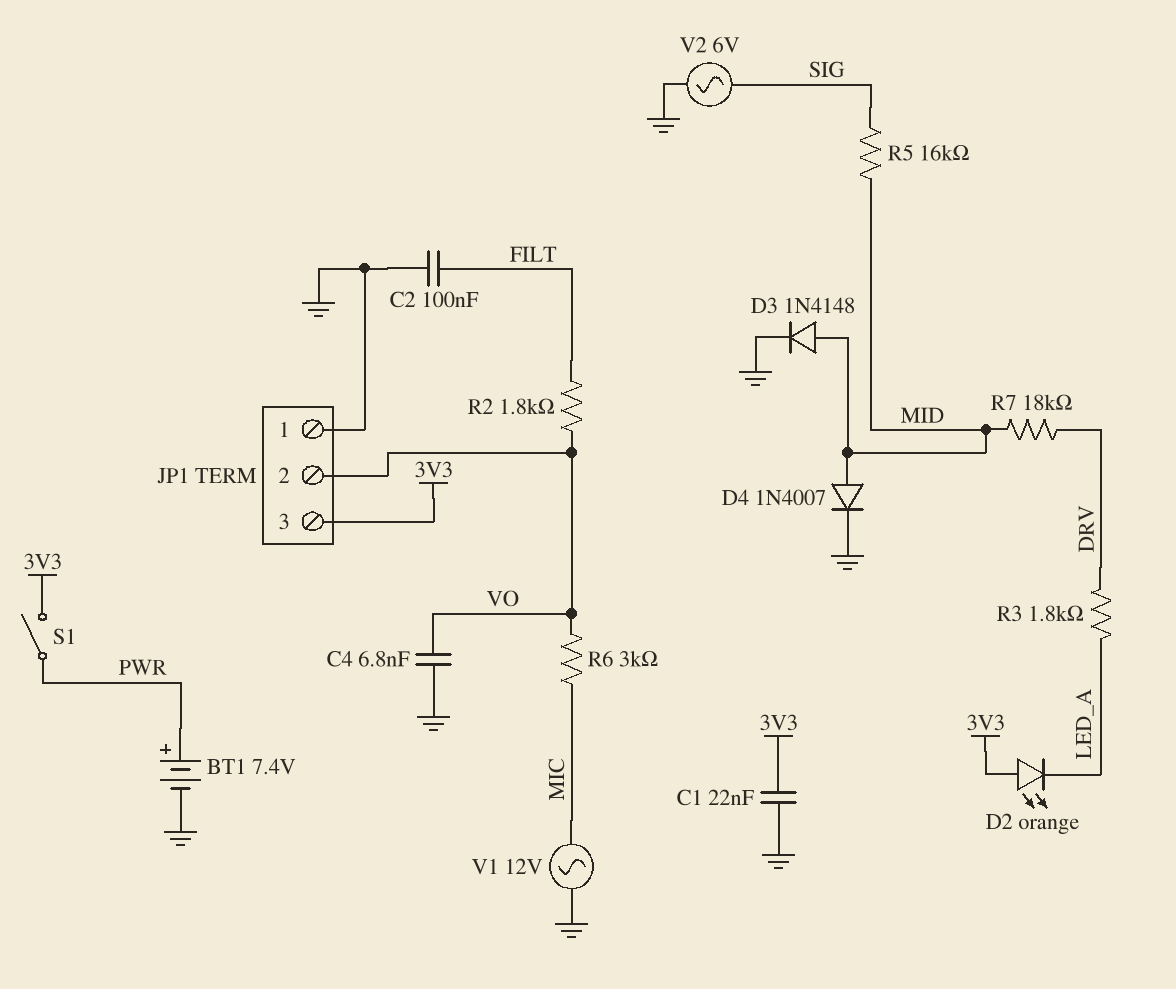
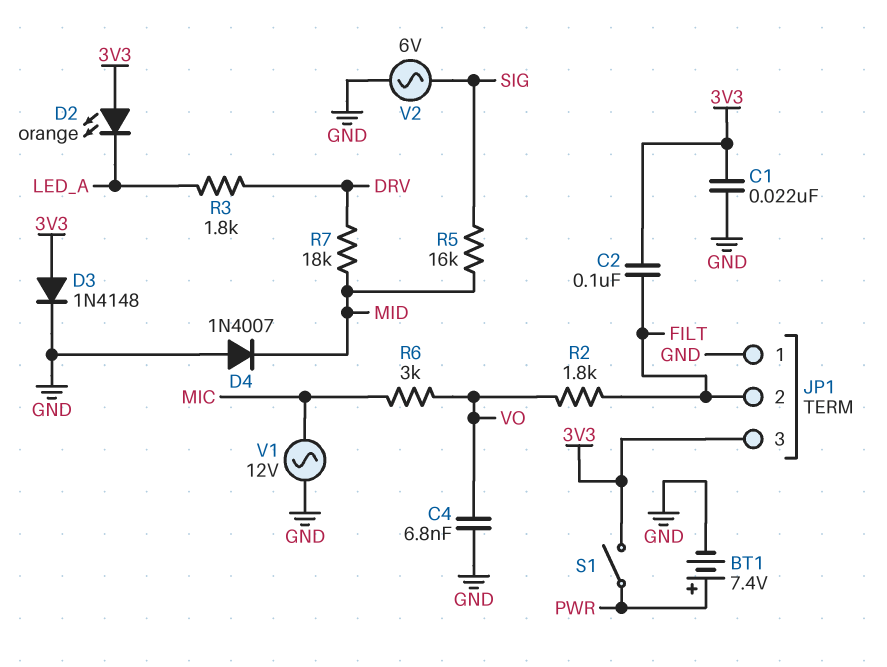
C2: 100nF (FILT, GND) -> 100nF (3V3, FILT)
D3: diode 1N4148 (A MID, K GND) -> diode 1N4148 (A 3V3, K GND)
D4: diode 1N4007 (A MID, K GND) -> diode 1N4007 (A GND, K MID)
JP1 pin 2: VO -> FILT

